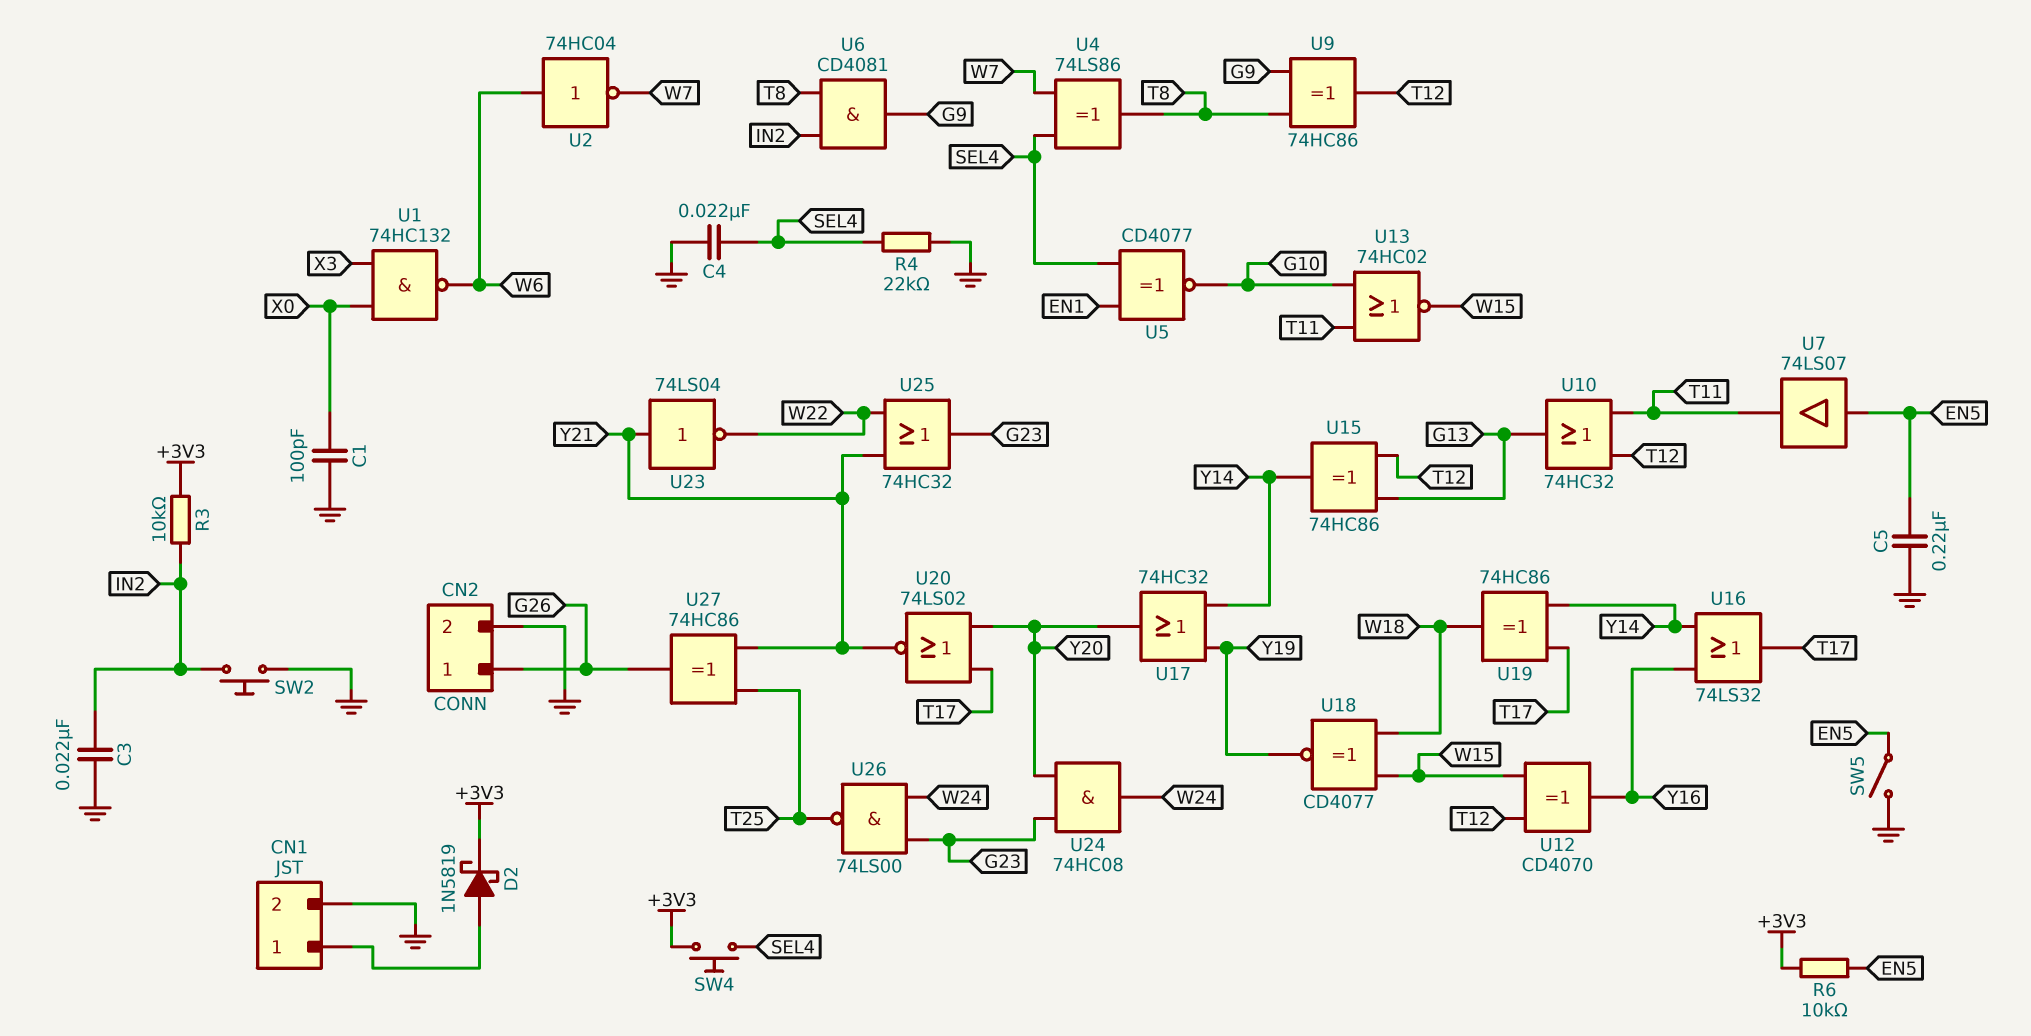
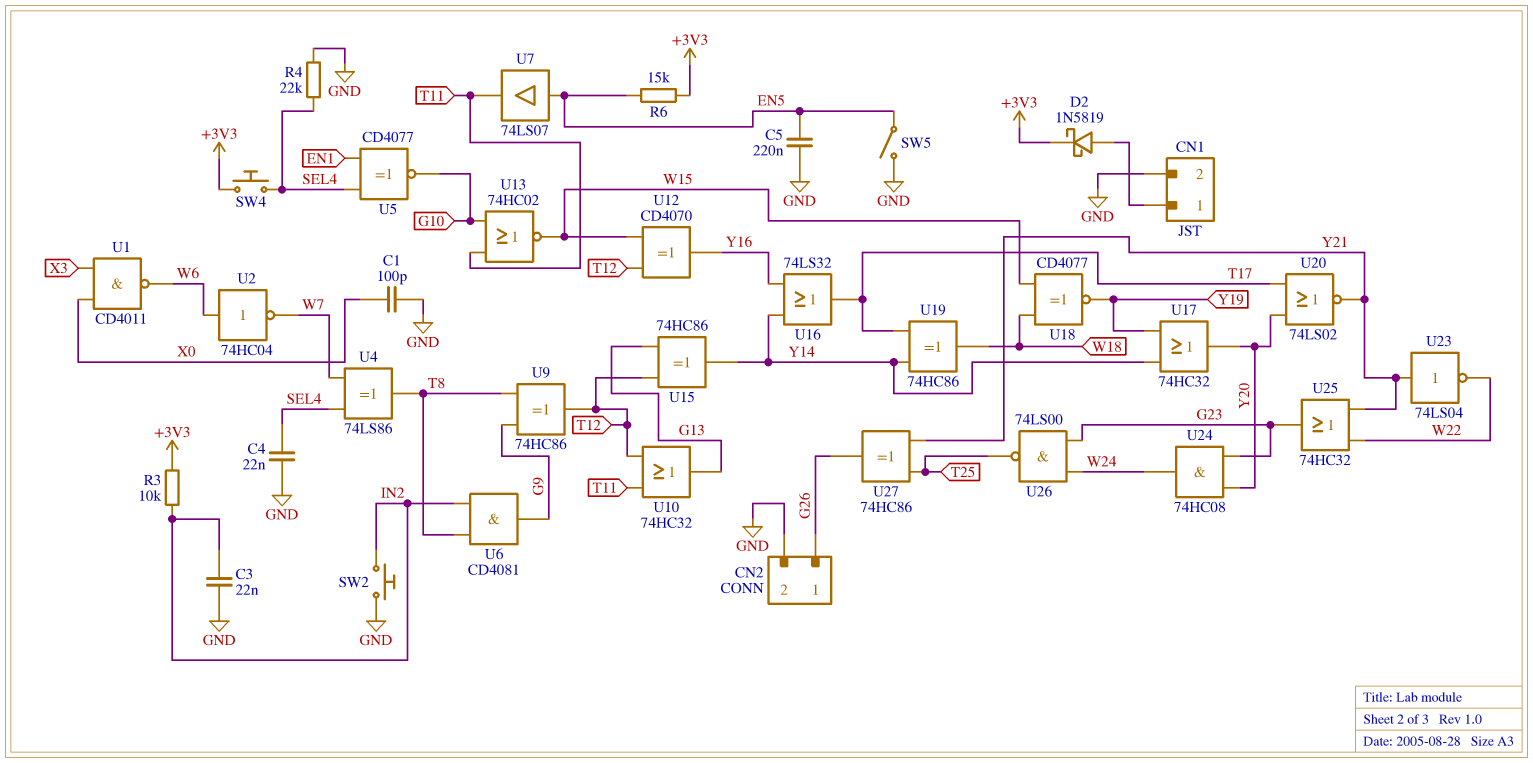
R6: 10k (+3V3, EN5) -> 15k (+3V3, EN5)
U1: NAND 74HC132 (in X0, in X3, out W6) -> NAND CD4011 (in X0, in X3, out W6)

